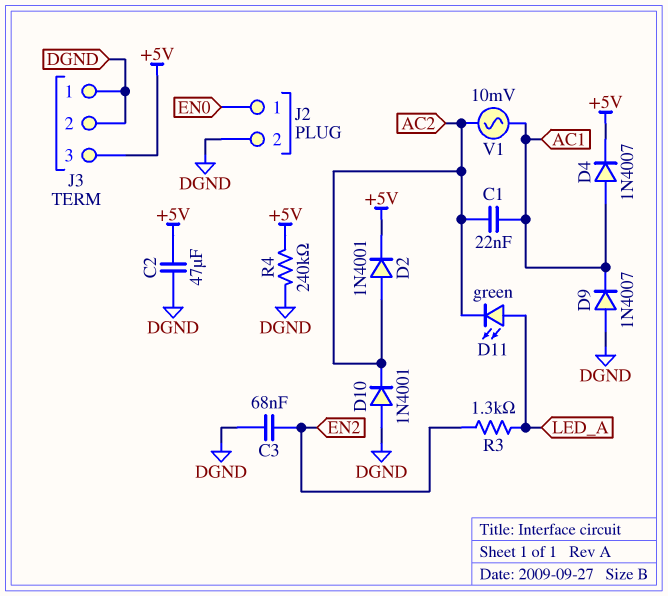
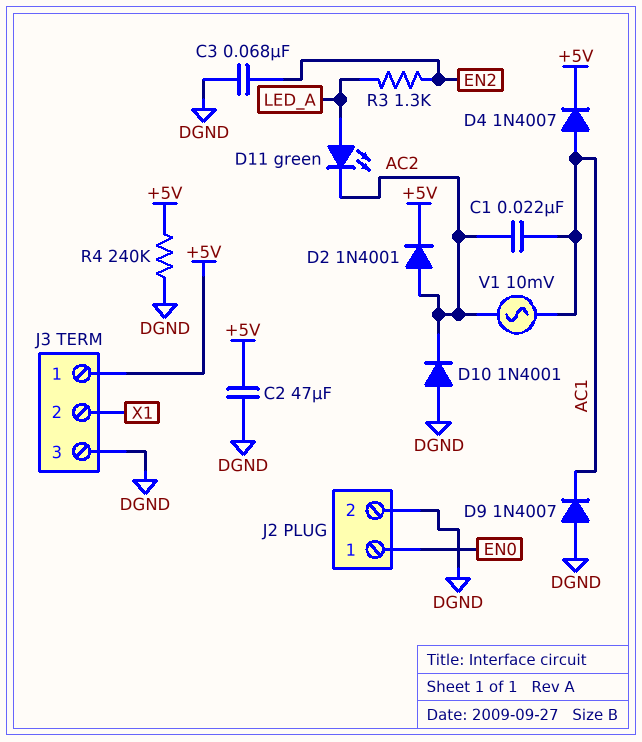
J3 pin 1: DGND -> +5V
J3 pin 2: DGND -> X1
J3 pin 3: +5V -> DGND

